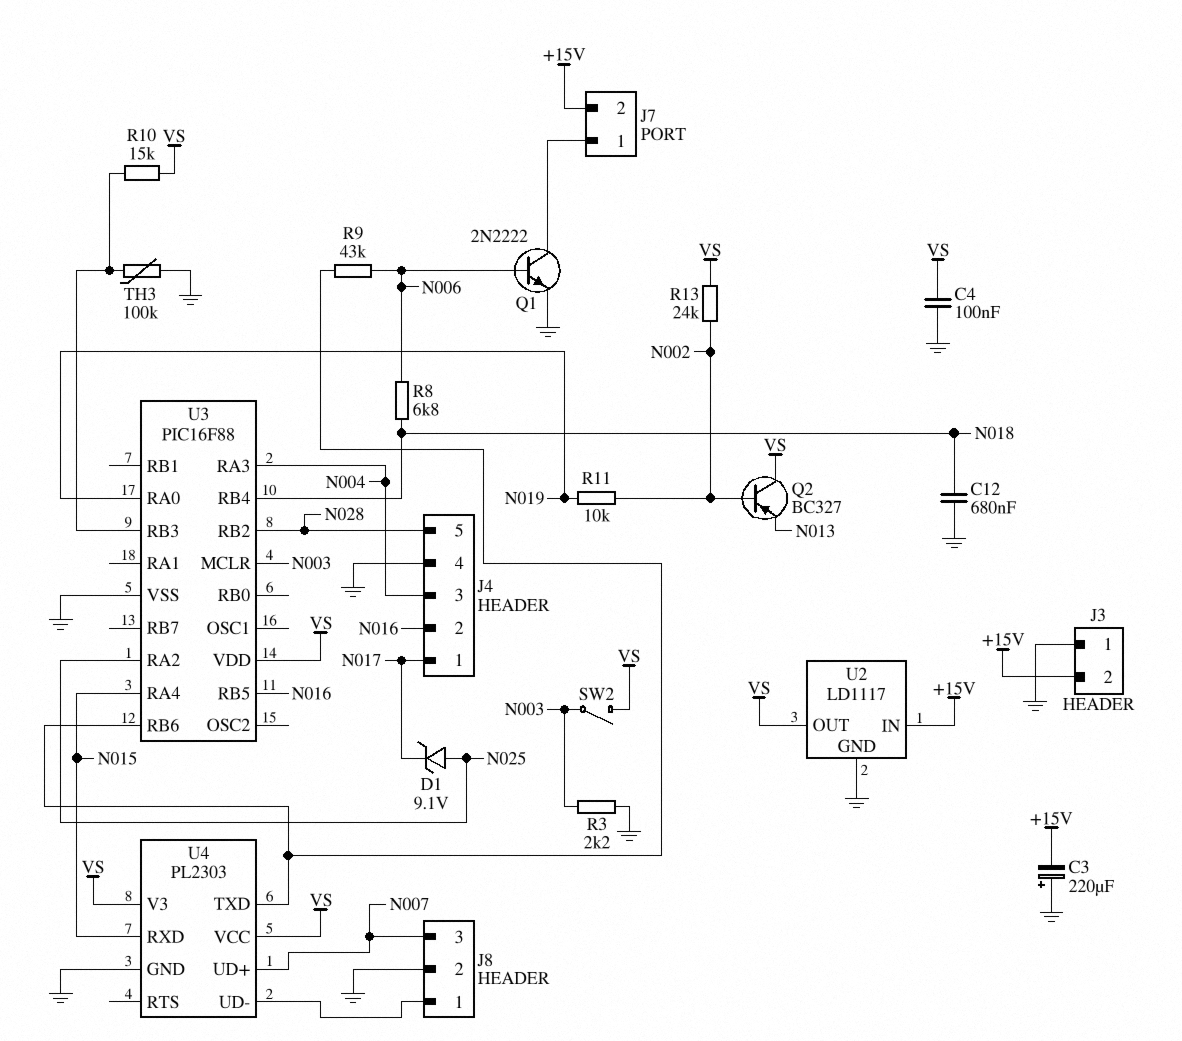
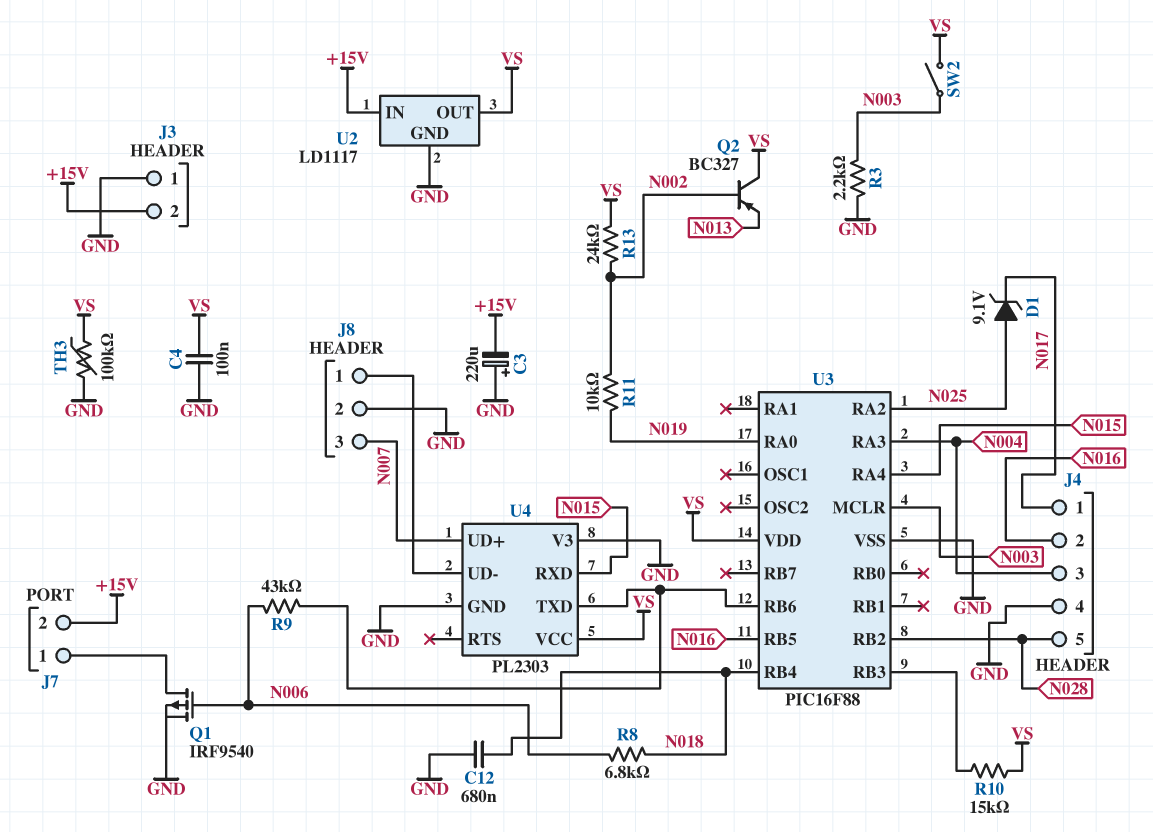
Q1: NPN 2N2222 (B N006, C J7/1, E GND) -> PMOS IRF9540 (G N006, D J7/1, S GND)
TH3: 100k (GND, U3/RB3) -> 100k (GND, VS)
U4 pin V3: VS -> GND

